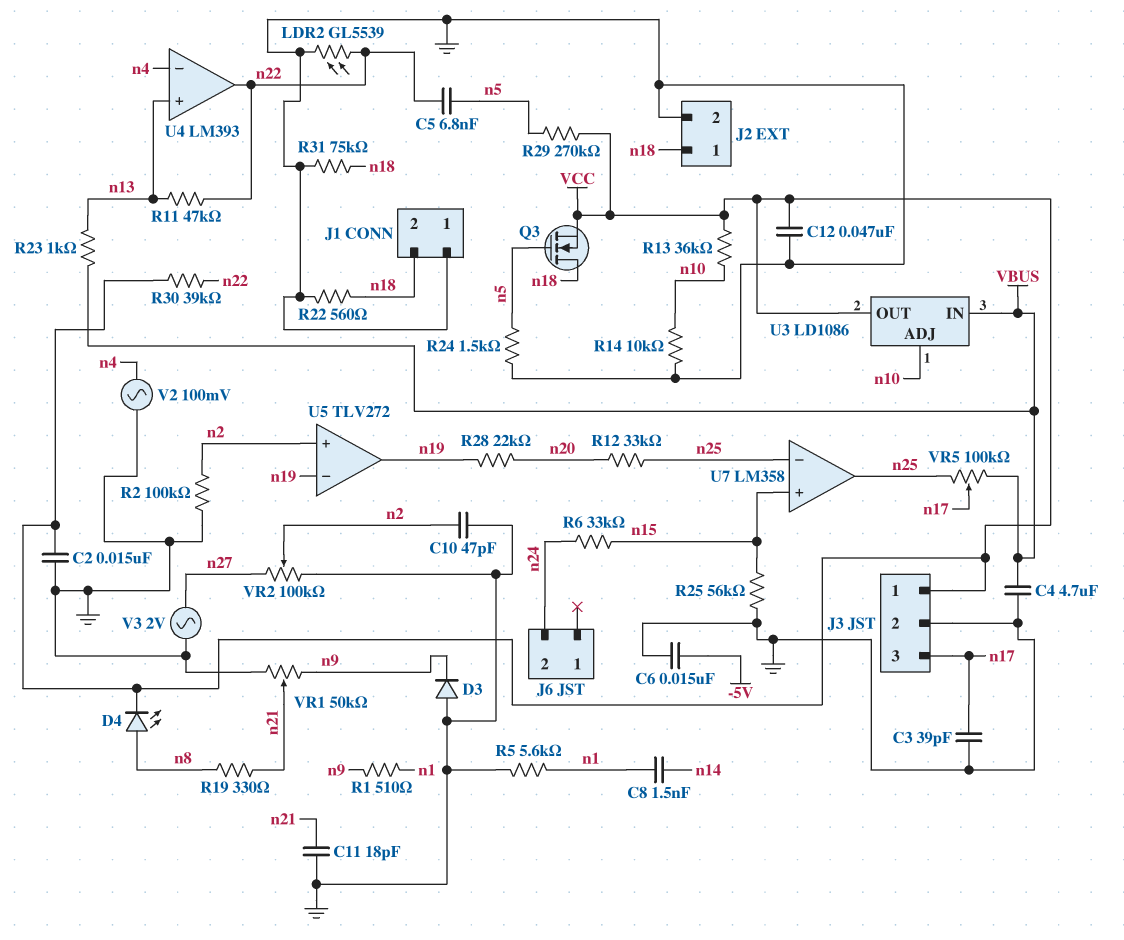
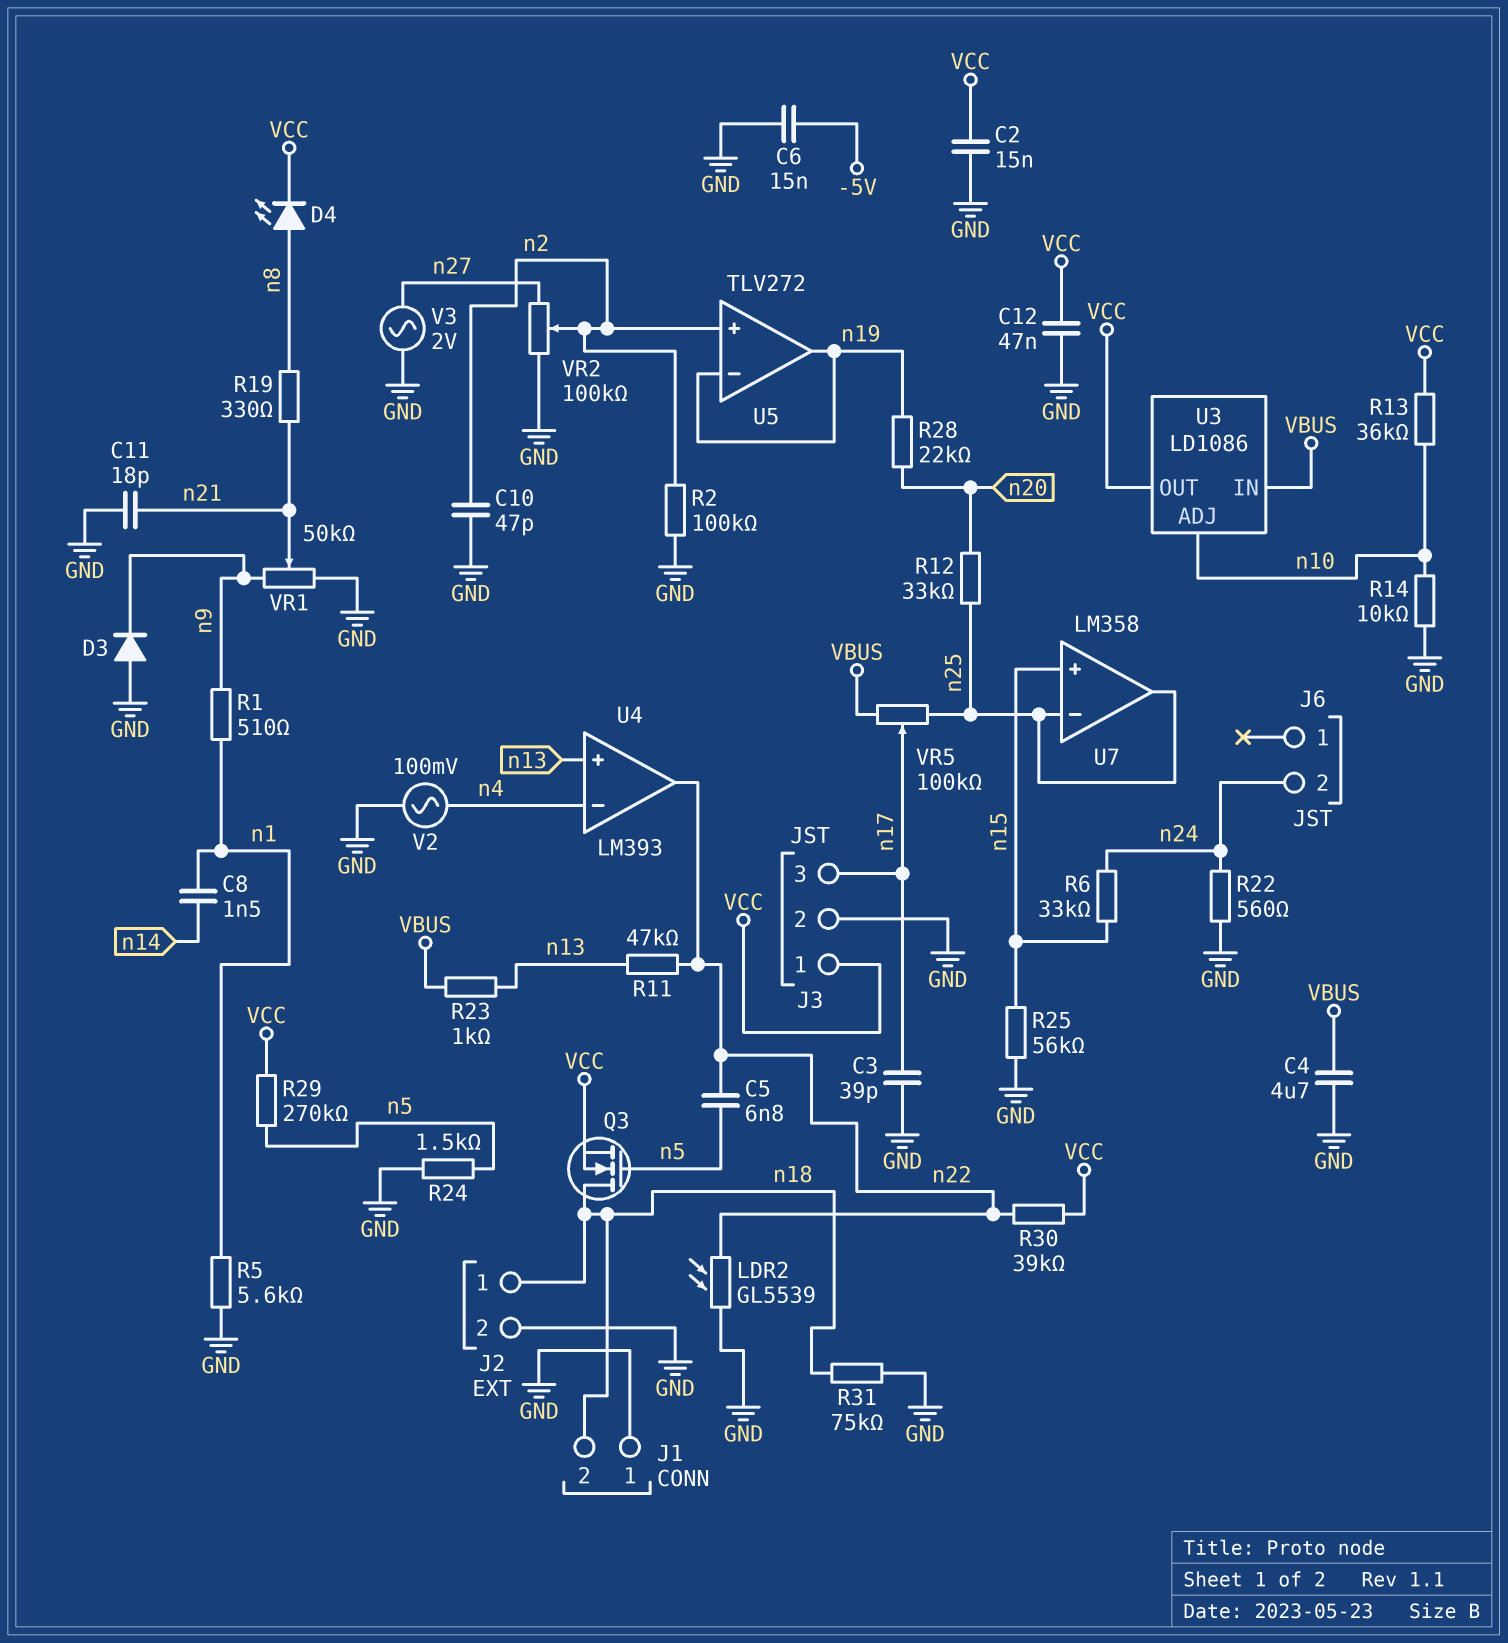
R22: 560 (GND, n18) -> 560 (GND, n24)

